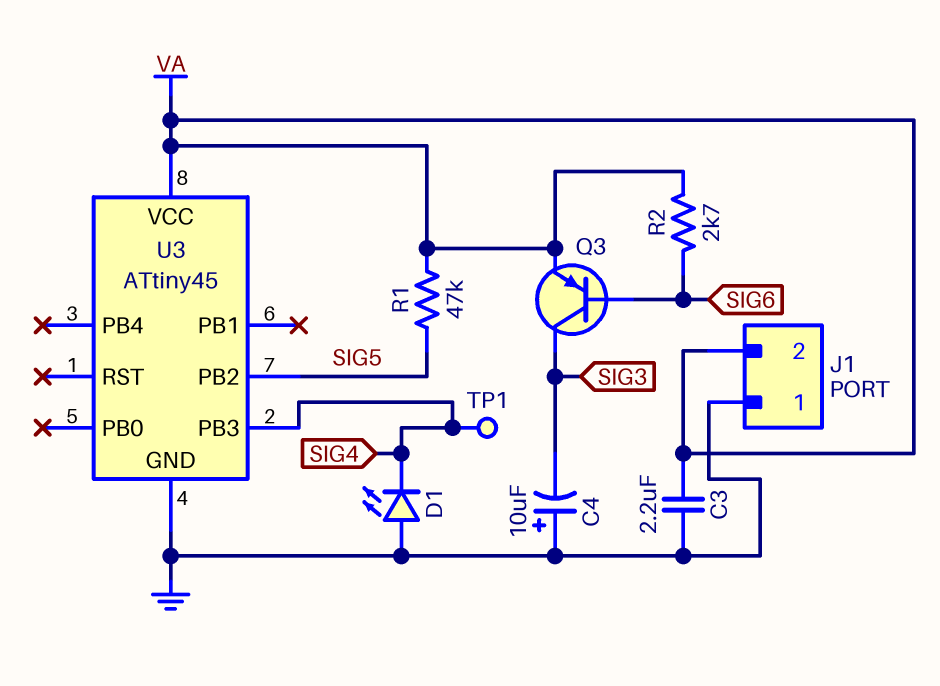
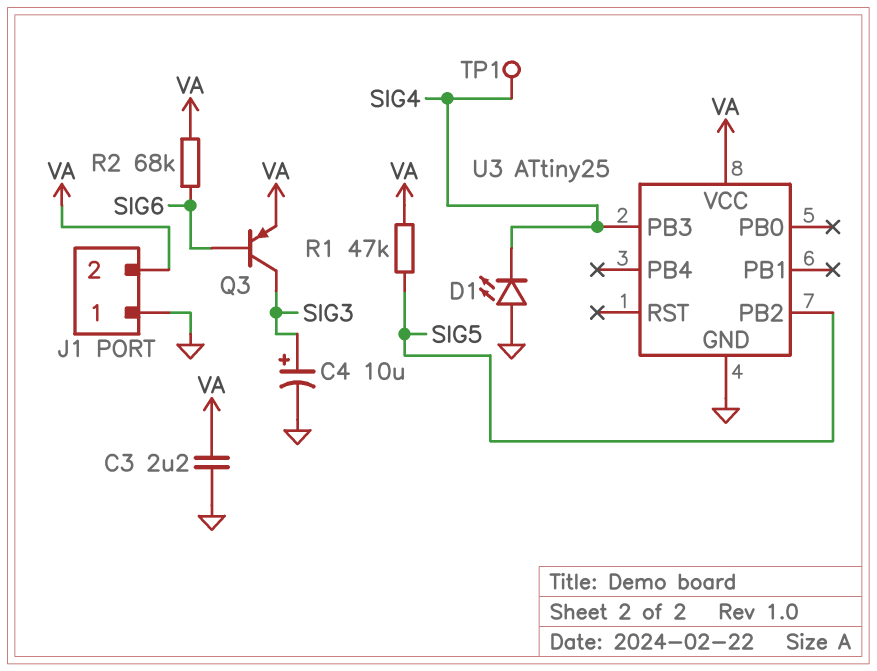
C4: 10uF (plus GND, minus SIG3) -> 10uF (plus SIG3, minus GND)
R2: 2.7k (SIG6, VA) -> 68k (SIG6, VA)
U3: ATtiny45 -> ATtiny25

